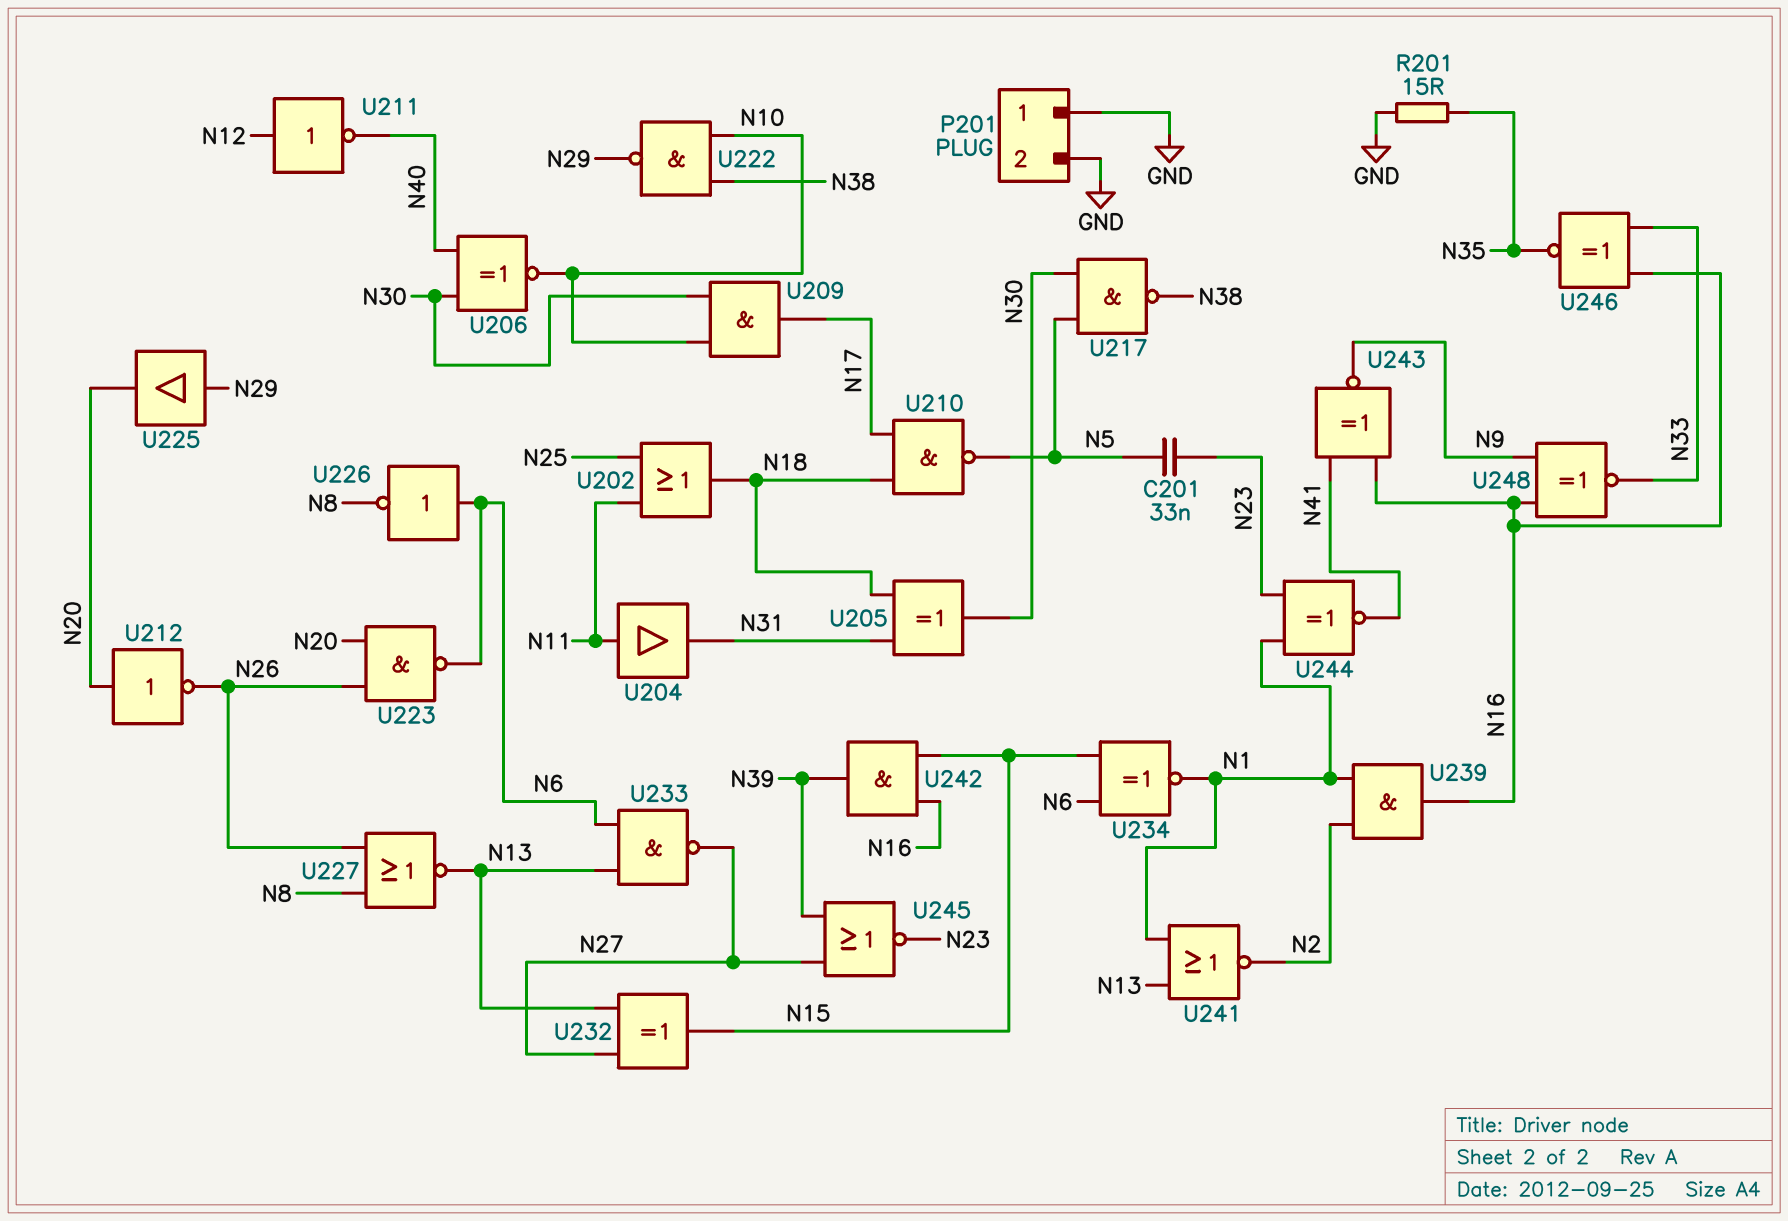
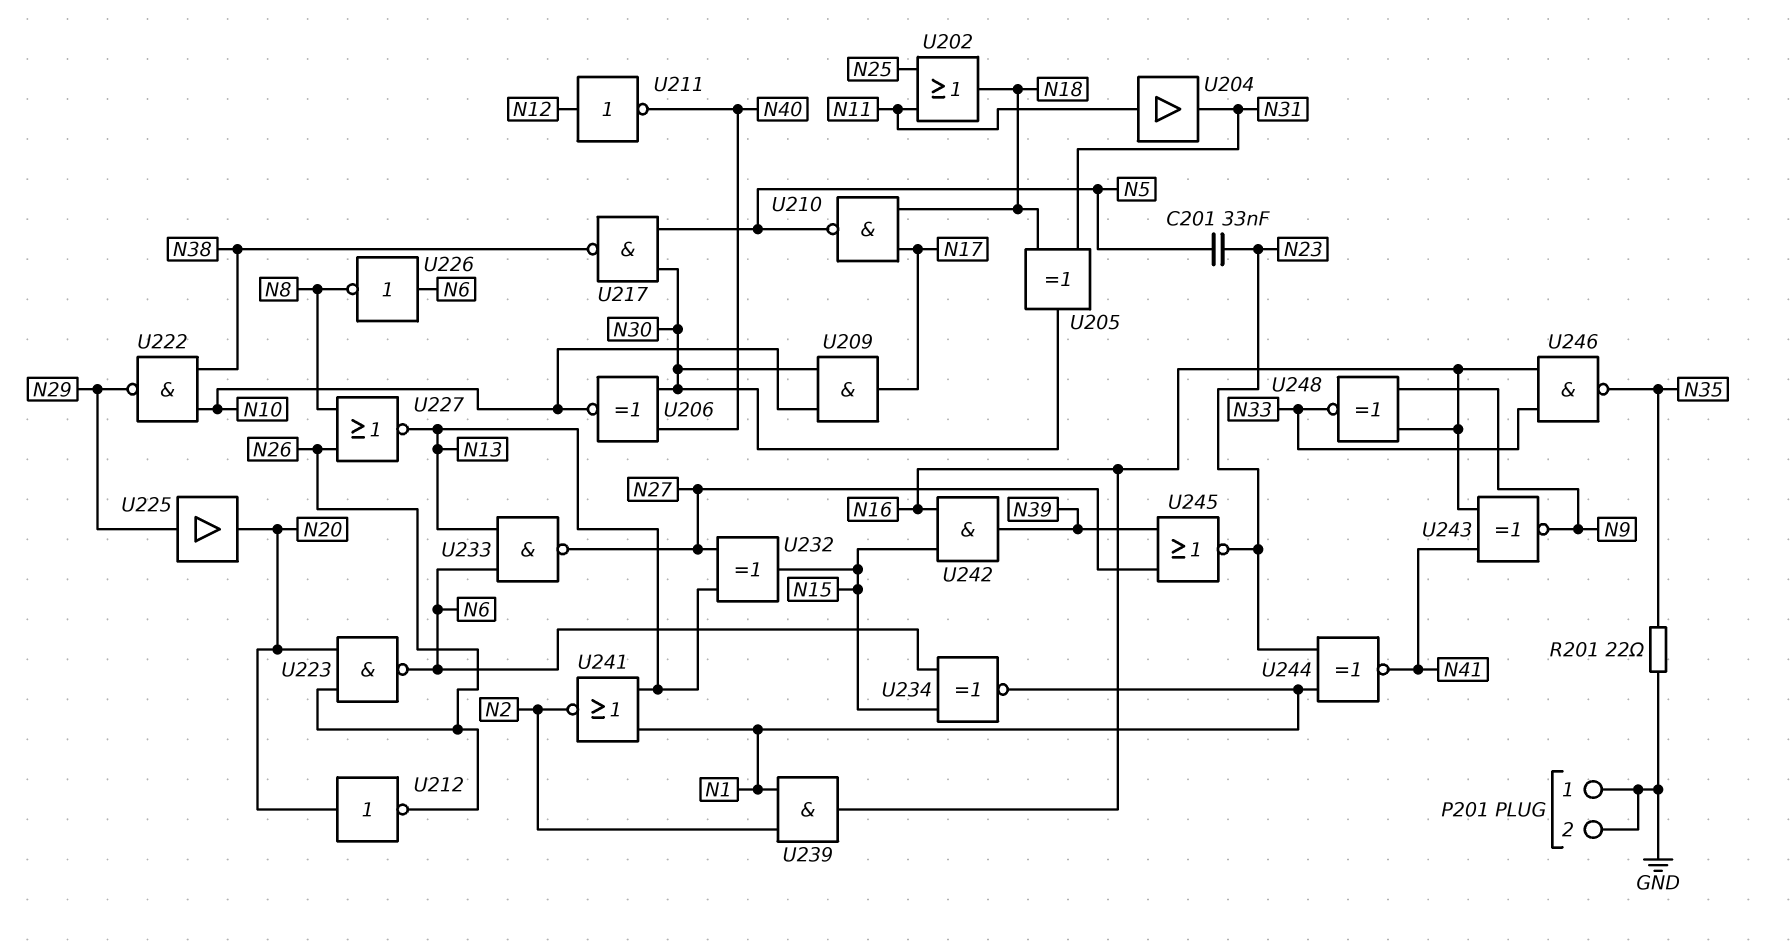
R201: 15 (GND, N35) -> 22 (GND, N35)
U246: XNOR (in N16, in N33, out N35) -> NAND (in N16, in N33, out N35)

